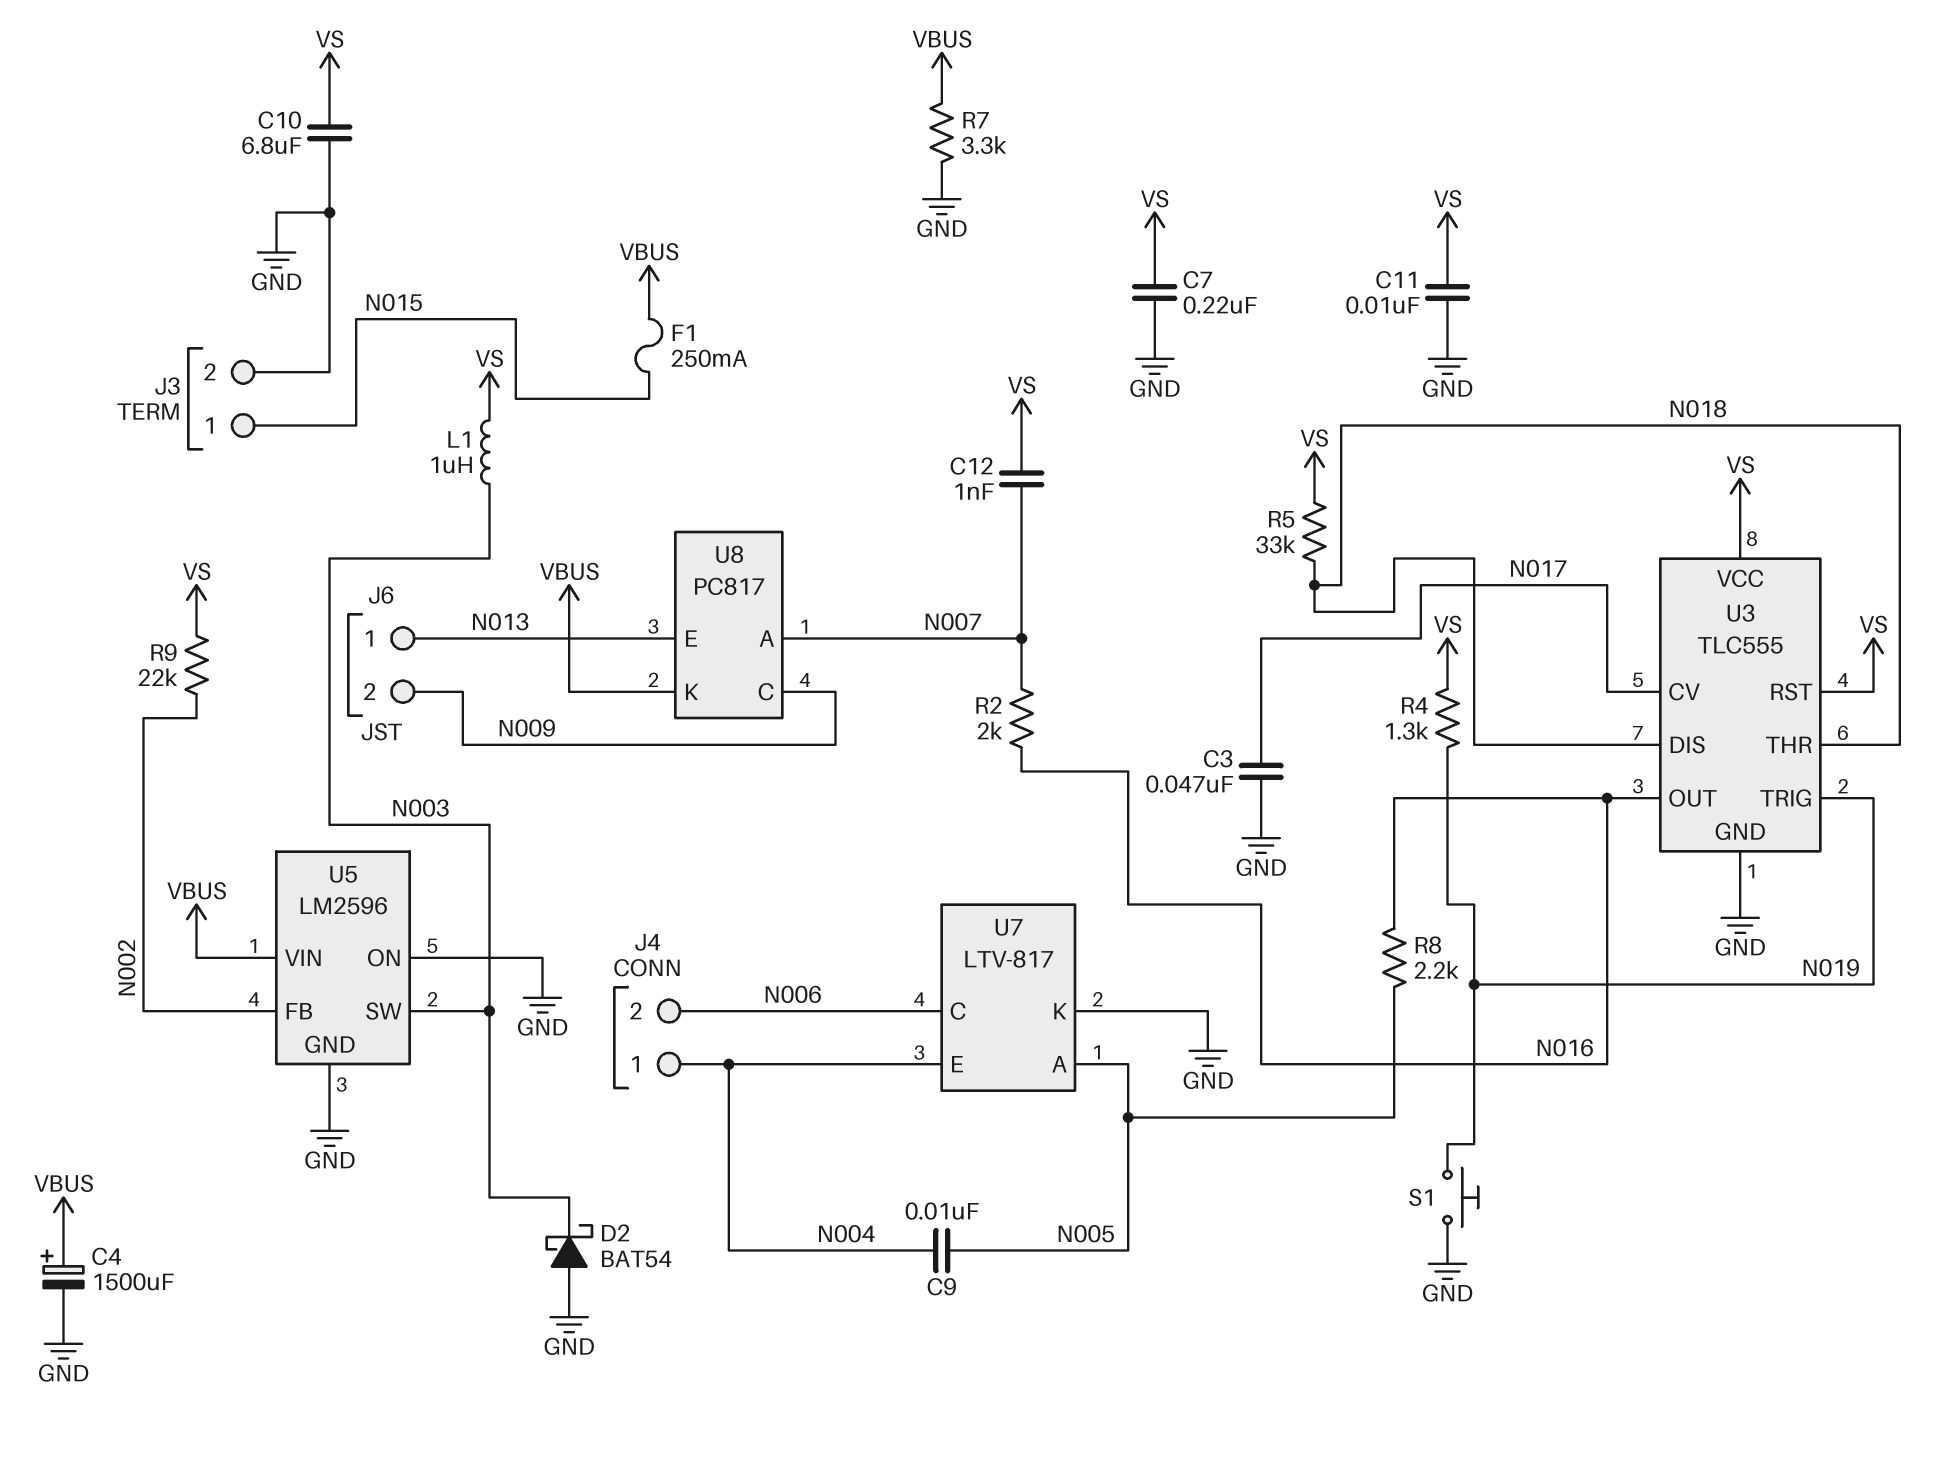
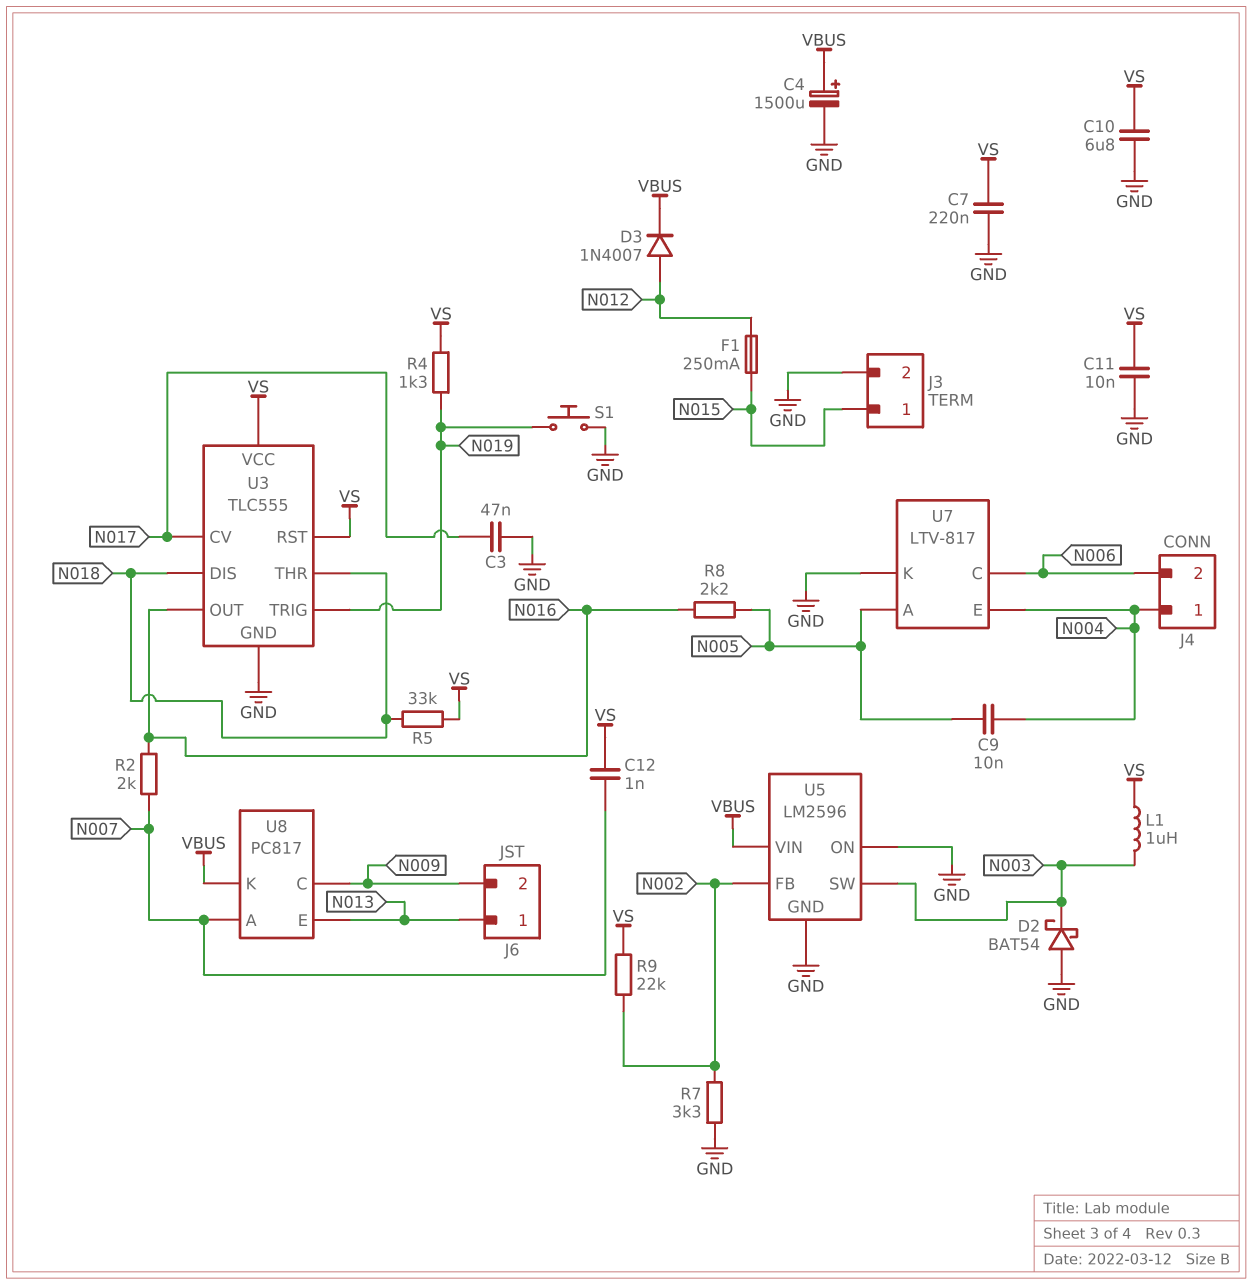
D3: none -> diode 1N4007 (A N012, K VBUS)
F1: 250mA (N015, VBUS) -> 250mA (N012, N015)
R7: 3.3k (GND, VBUS) -> 3.3k (GND, N002)

